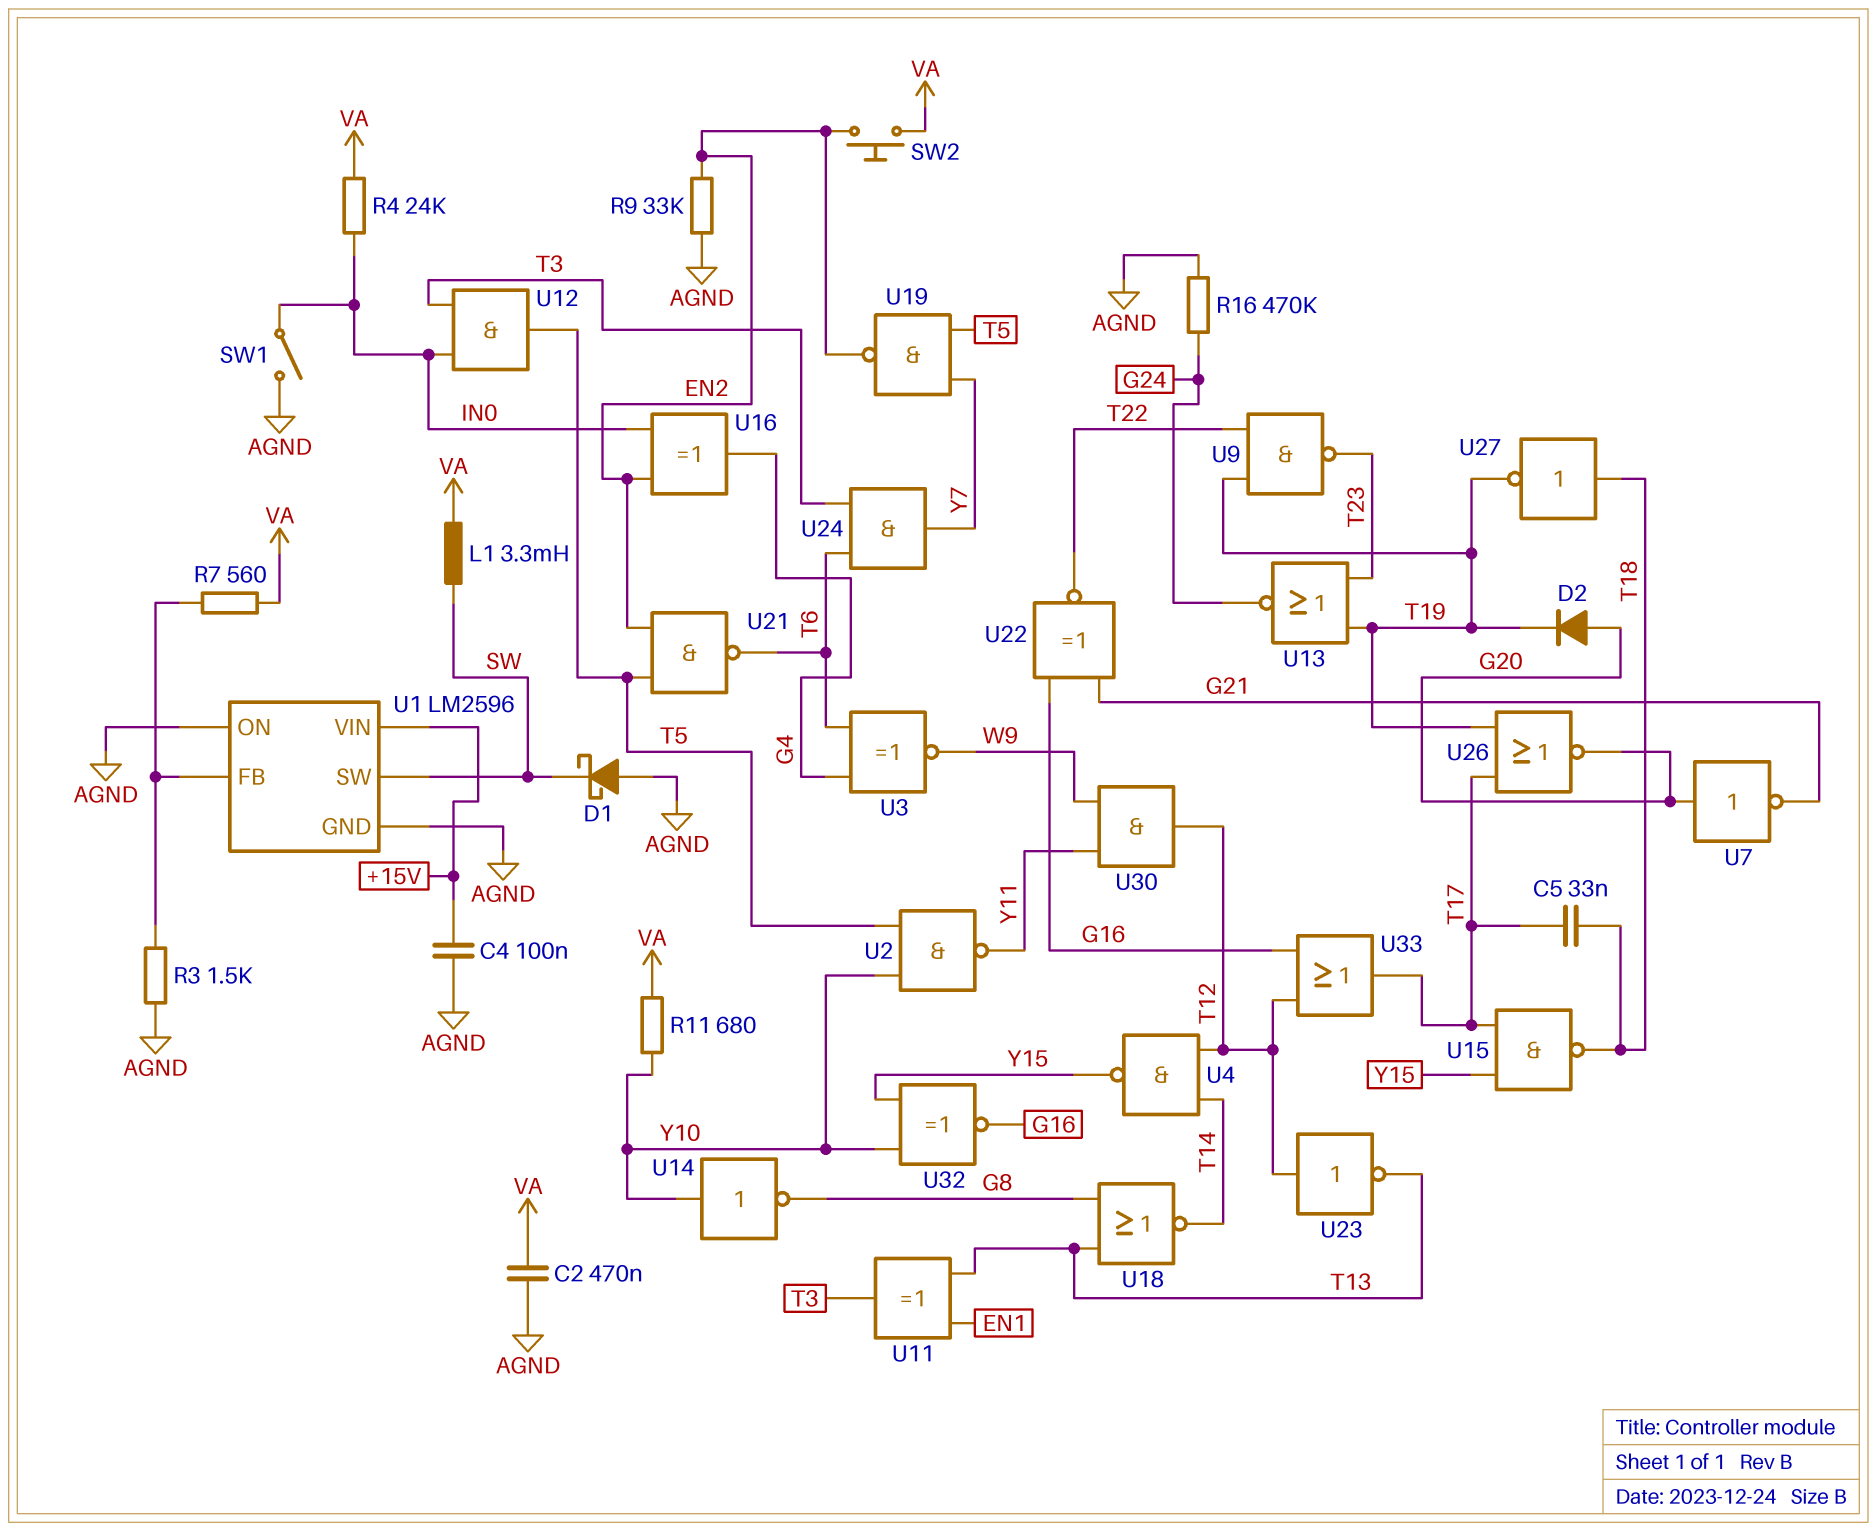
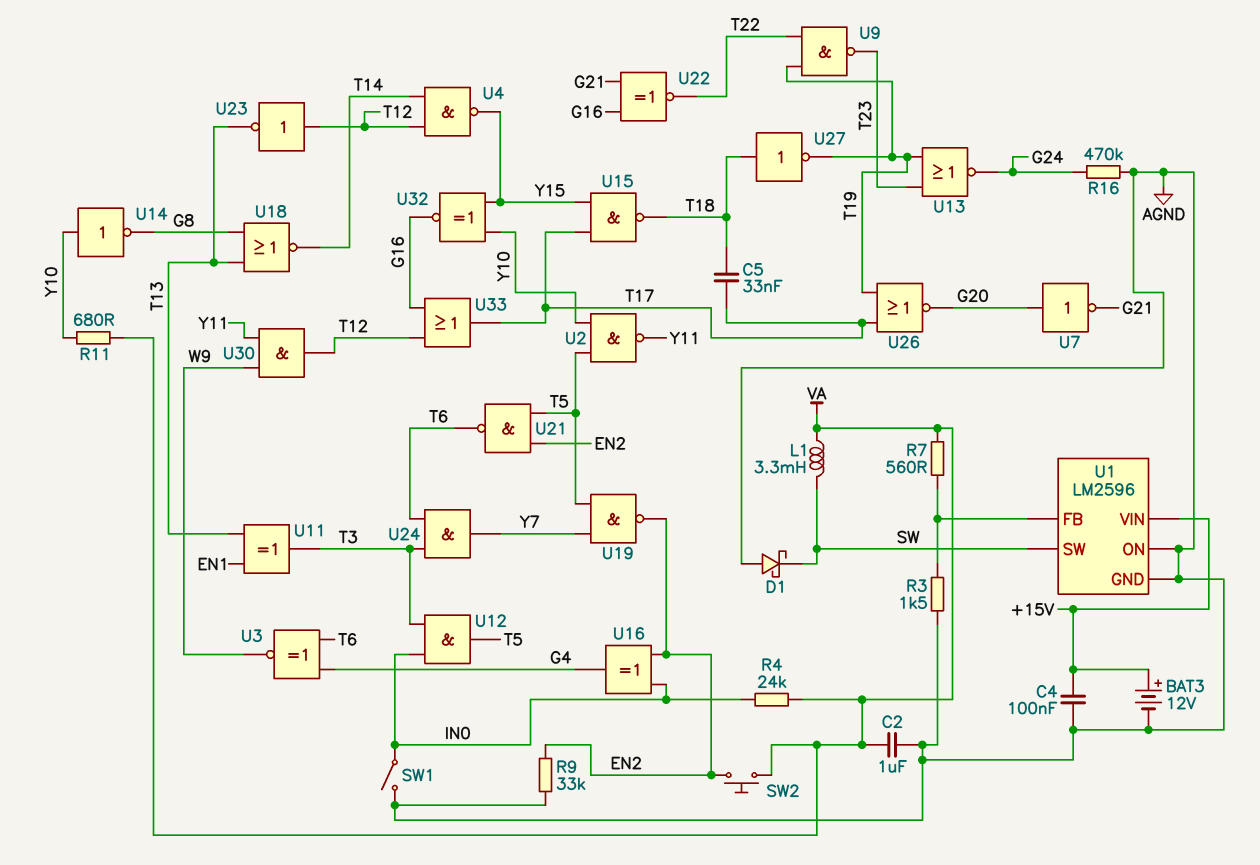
BAT3: none -> 12V (plus +15V, minus AGND)
C2: 470nF (AGND, VA) -> 1uF (AGND, VA)
D2: diode (A G20, K T19) -> none

